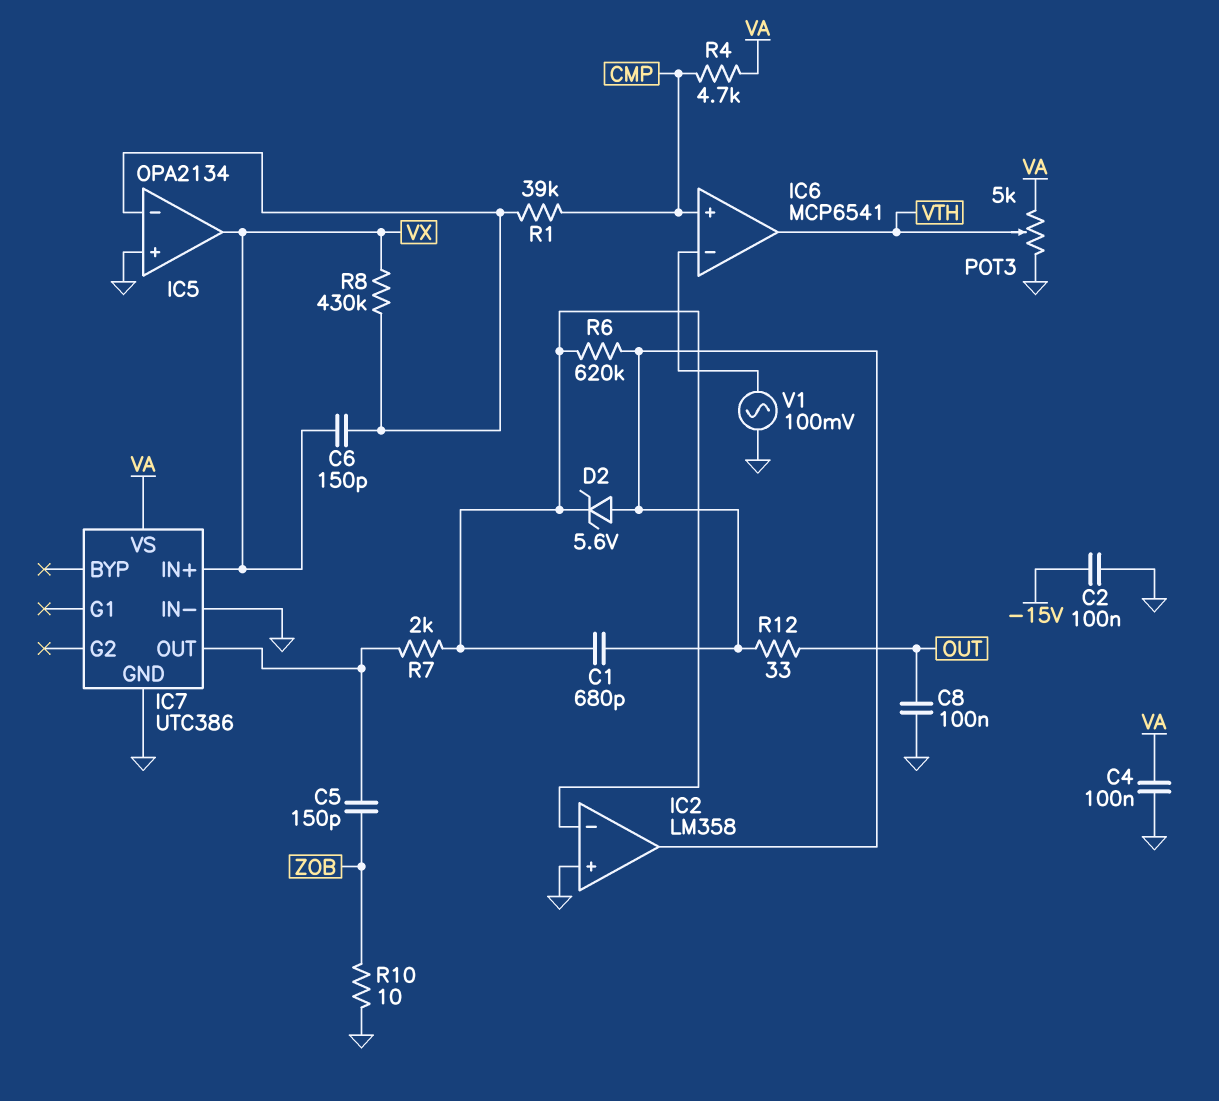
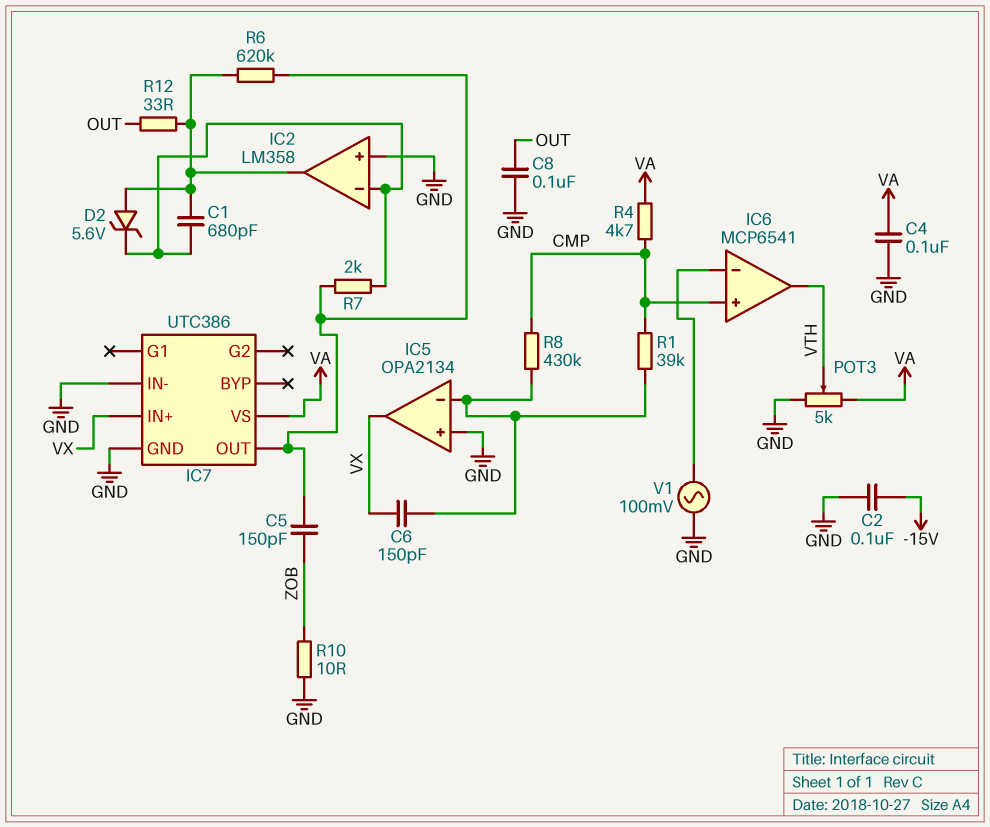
R6: 620k (IC2/in-, IC2/out) -> 620k (IC2/out, IC7/OUT)
R8: 430k (IC5/in-, VX) -> 430k (CMP, IC5/in-)

